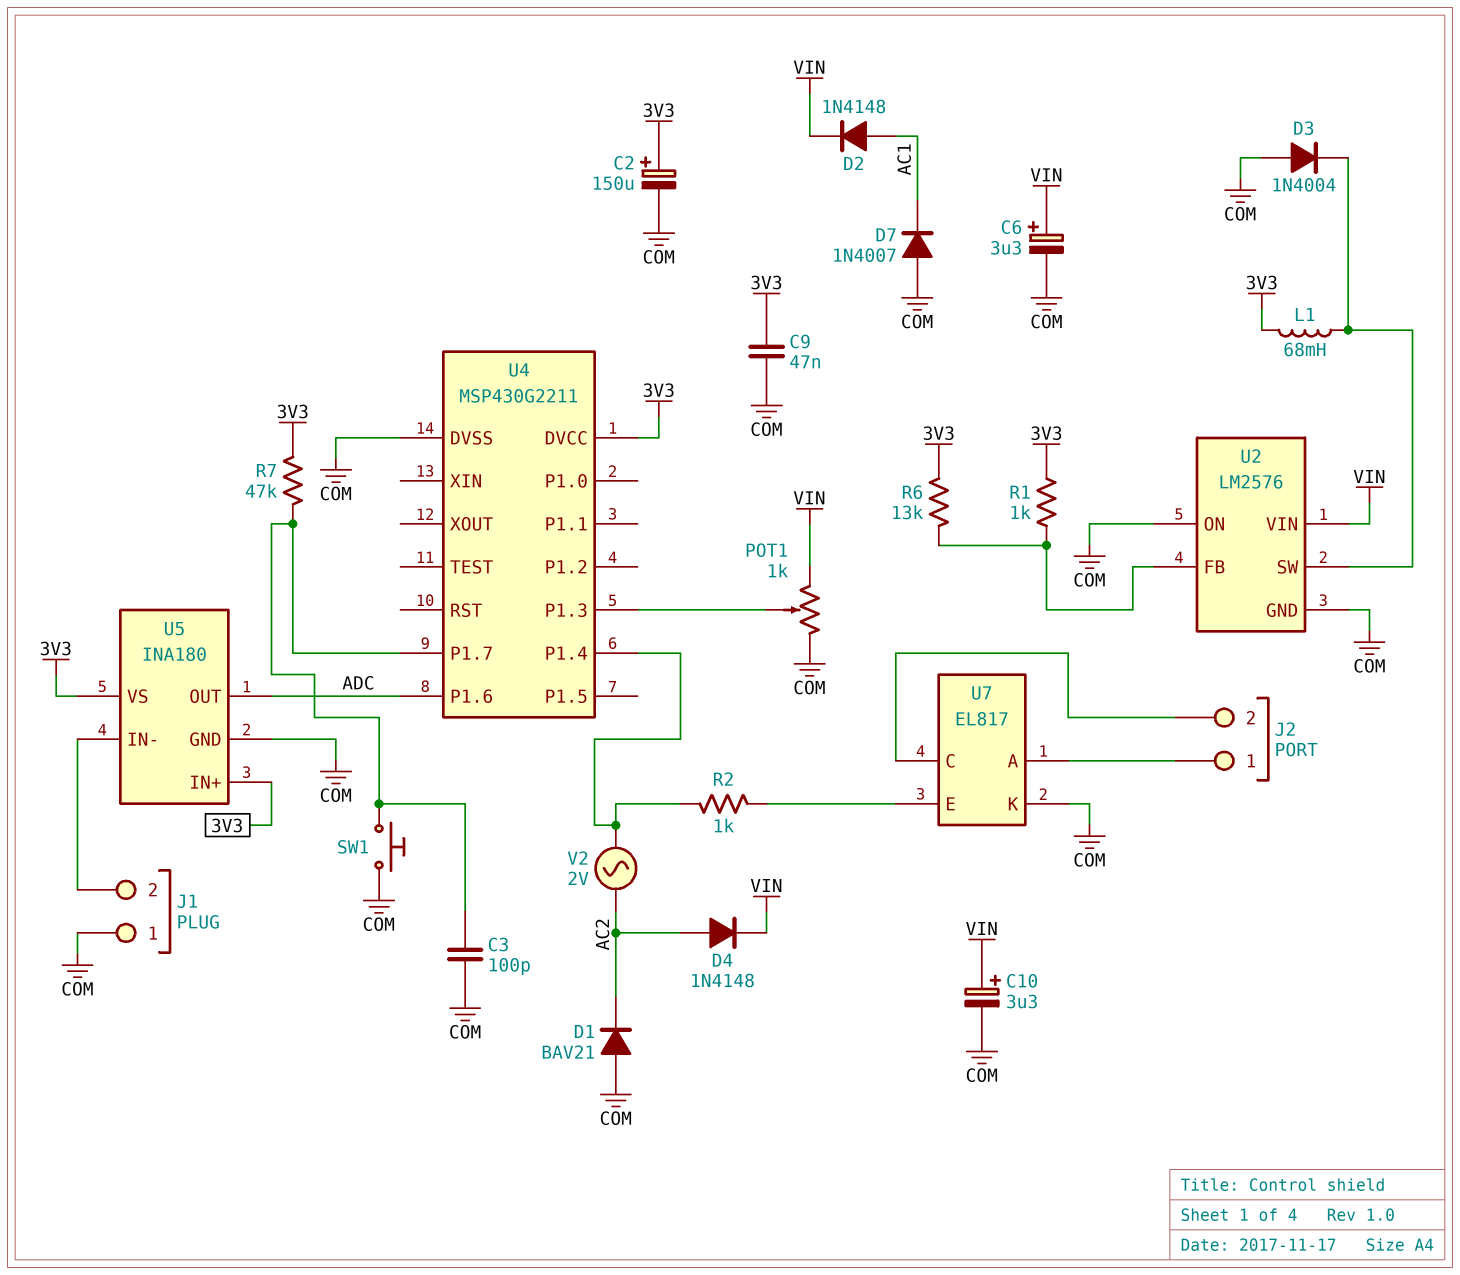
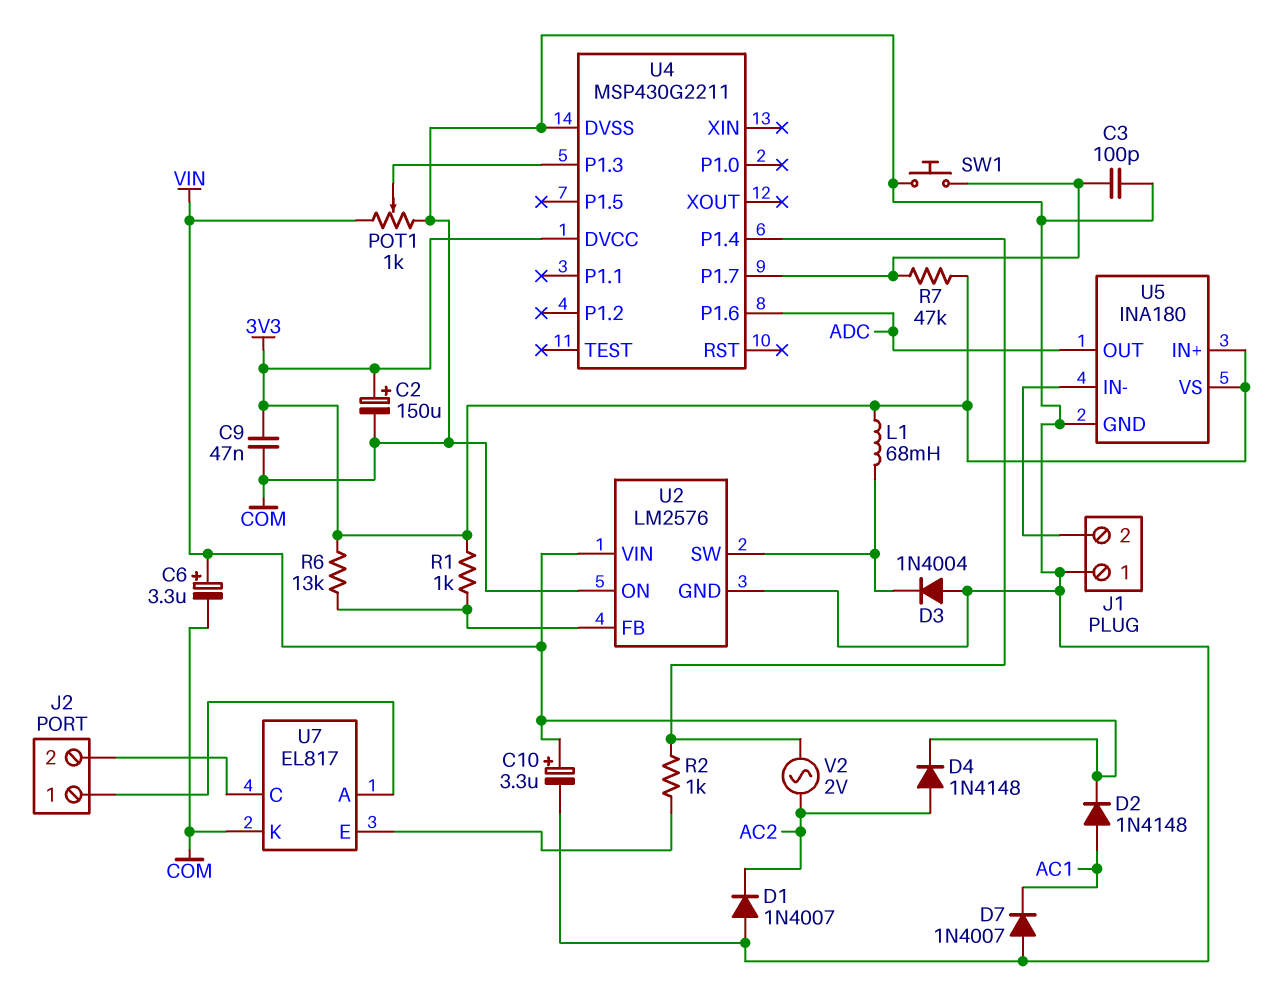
D1: diode BAV21 (A COM, K AC2) -> diode 1N4007 (A COM, K AC2)

